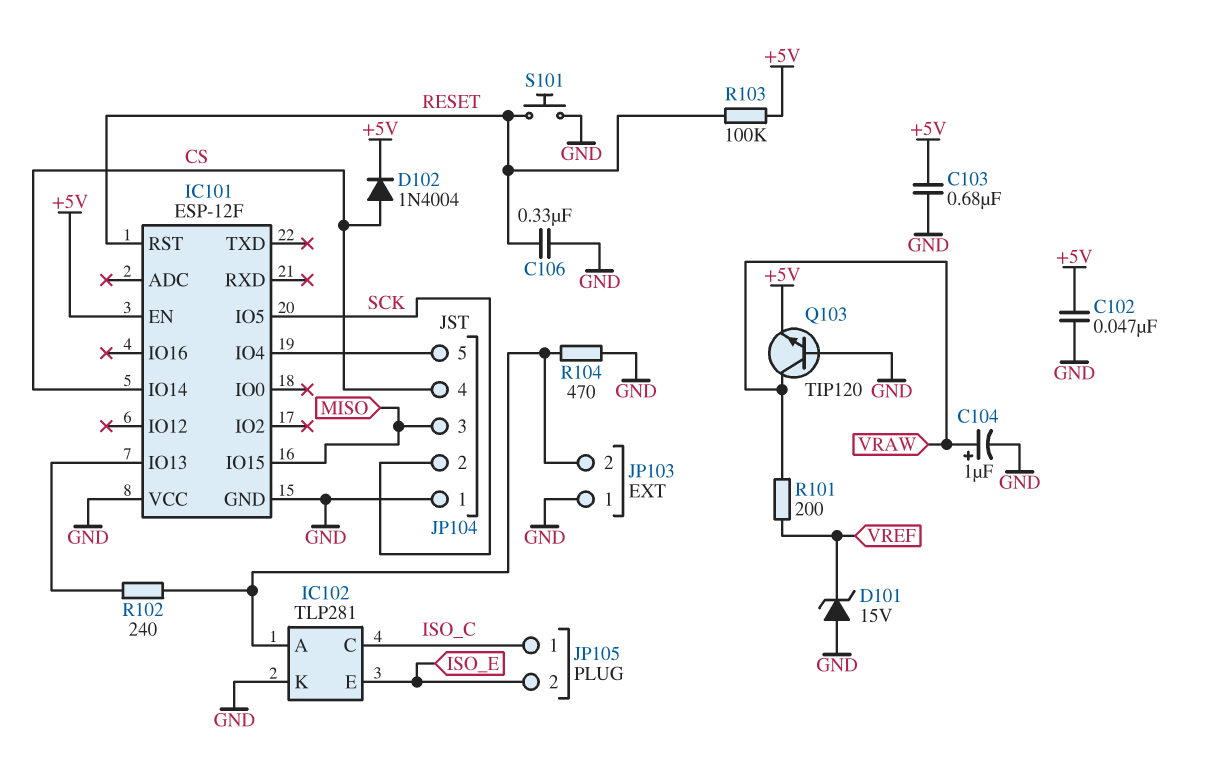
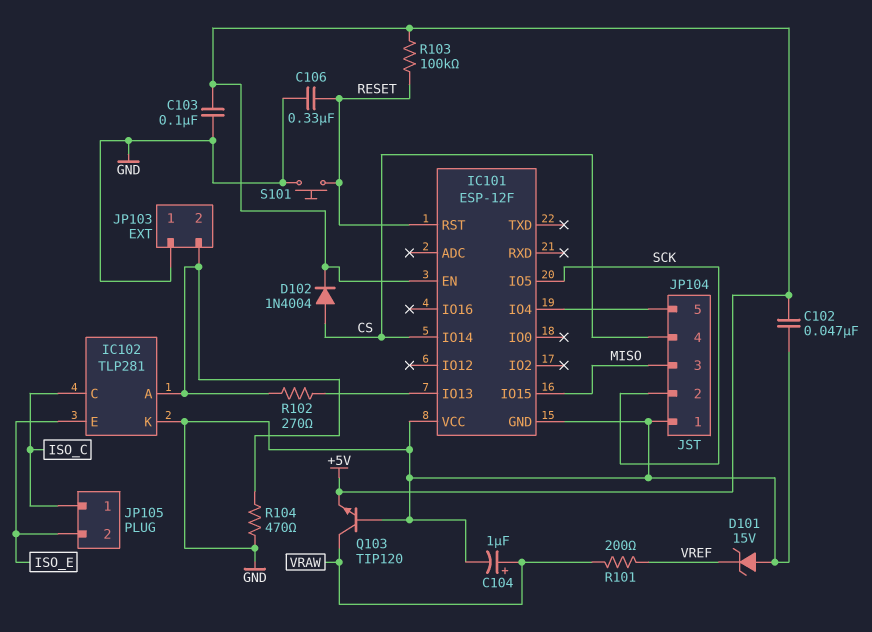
C103: 680nF (+5V, GND) -> 100nF (+5V, GND)
R102: 240 (IC101/IO13, IC102/A) -> 270 (IC101/IO13, IC102/A)

